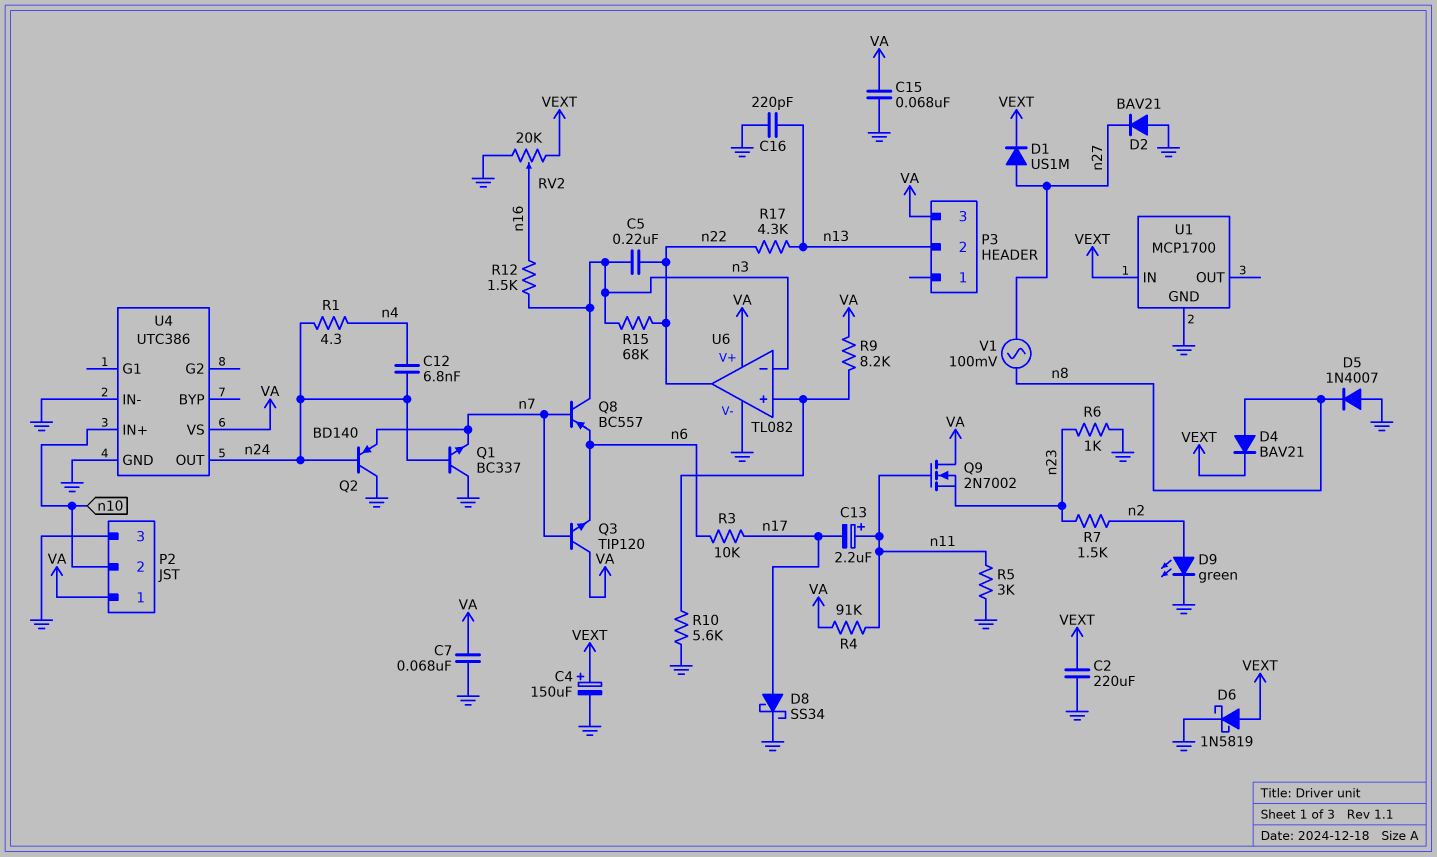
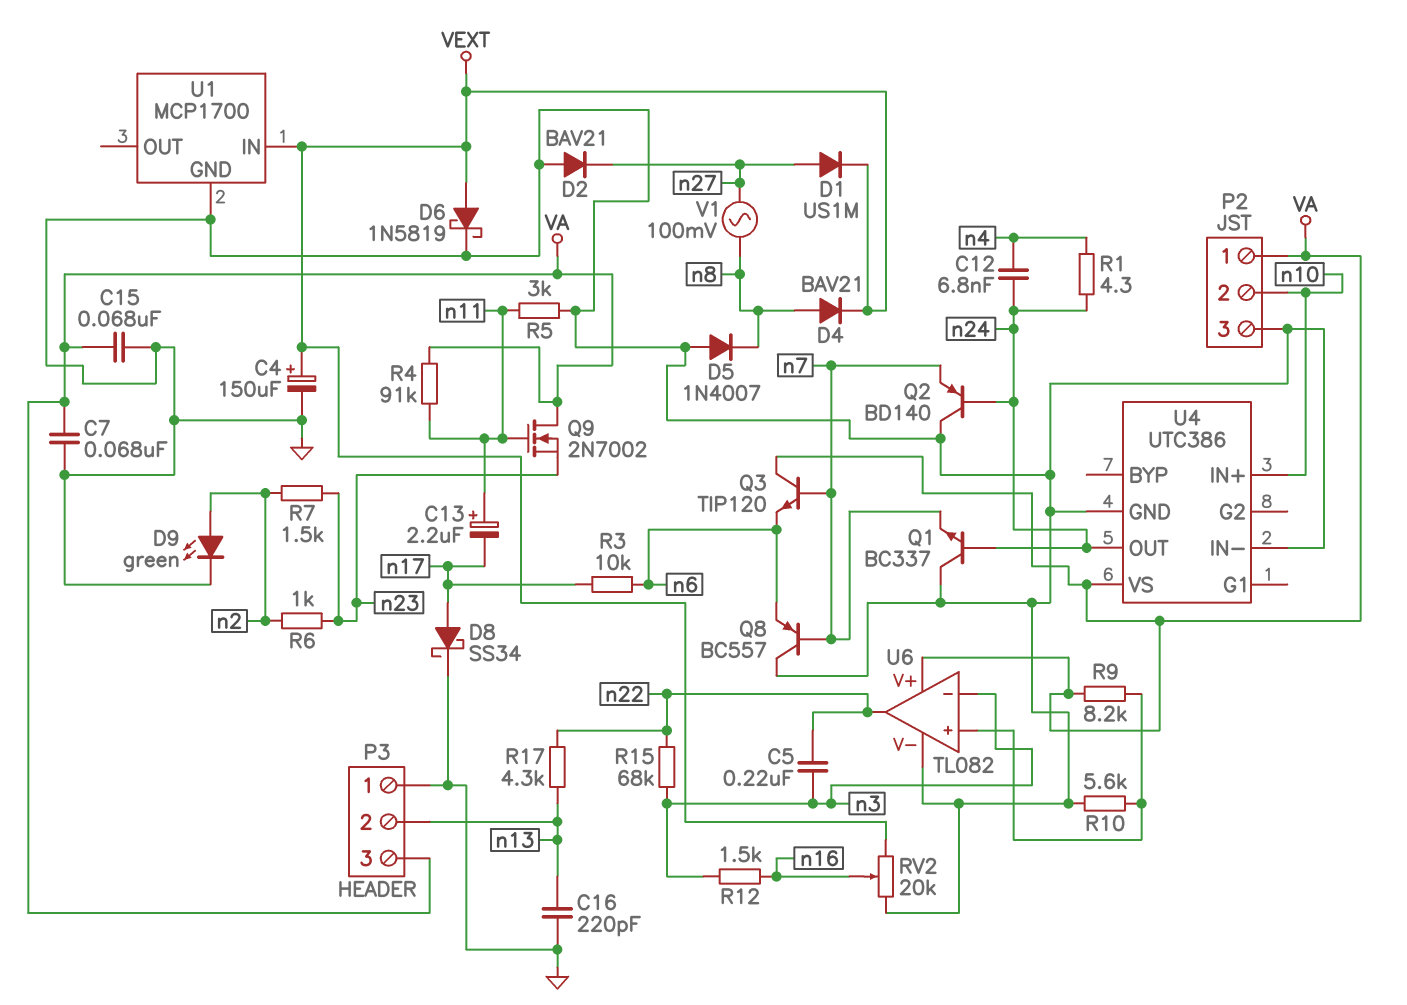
C2: 220uF (GND, VEXT) -> none
P3 pin 1: none -> GND
Q8: PNP BC557 (B n7, C n3, E n6) -> PNP BC557 (B n7, C GND, E n6)
R6: 1k (GND, n23) -> 1k (n2, n23)

